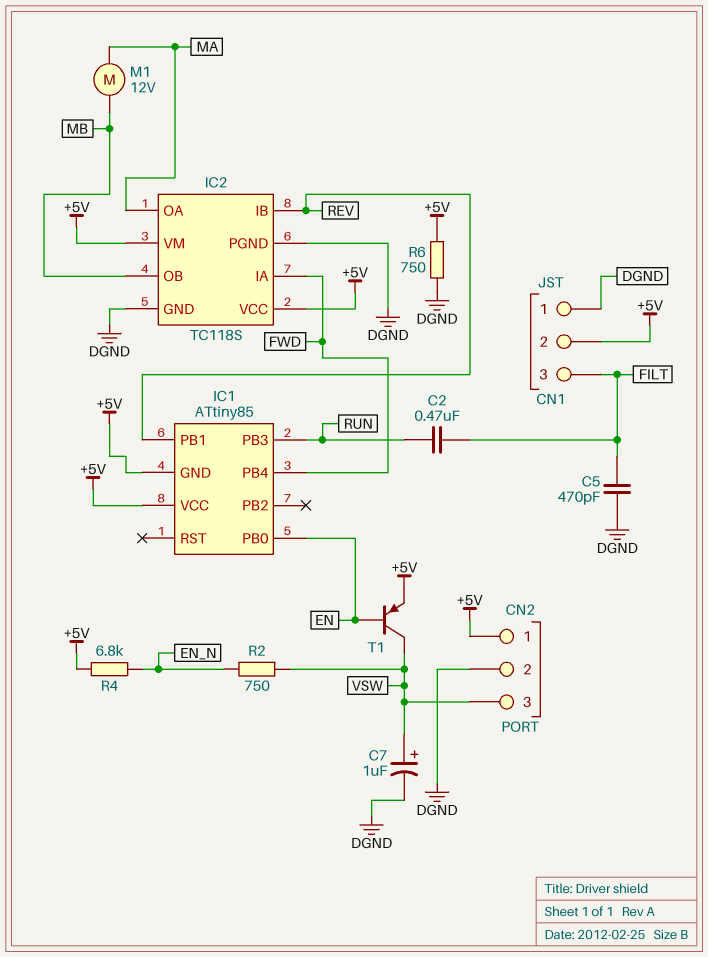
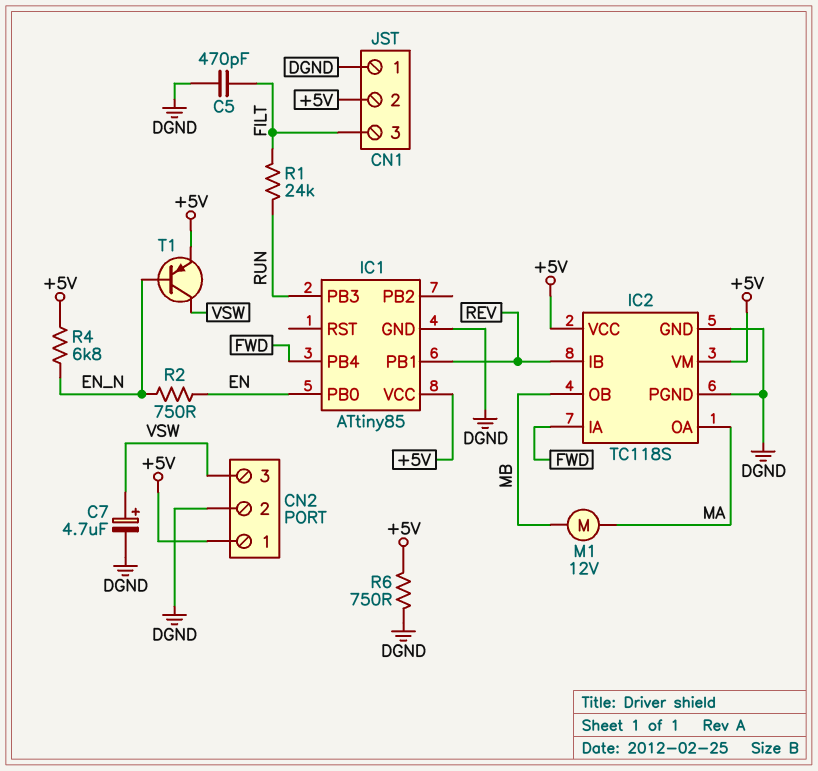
C2: 470nF (FILT, RUN) -> none
C7: 1uF (plus VSW, minus DGND) -> 4.7uF (plus VSW, minus DGND)
IC1 pin GND: +5V -> DGND
R1: none -> 24k (FILT, RUN)
R2: 750 (EN_N, VSW) -> 750 (EN, EN_N)
T1: PNP (B EN, C VSW, E +5V) -> PNP (B EN_N, C VSW, E +5V)

